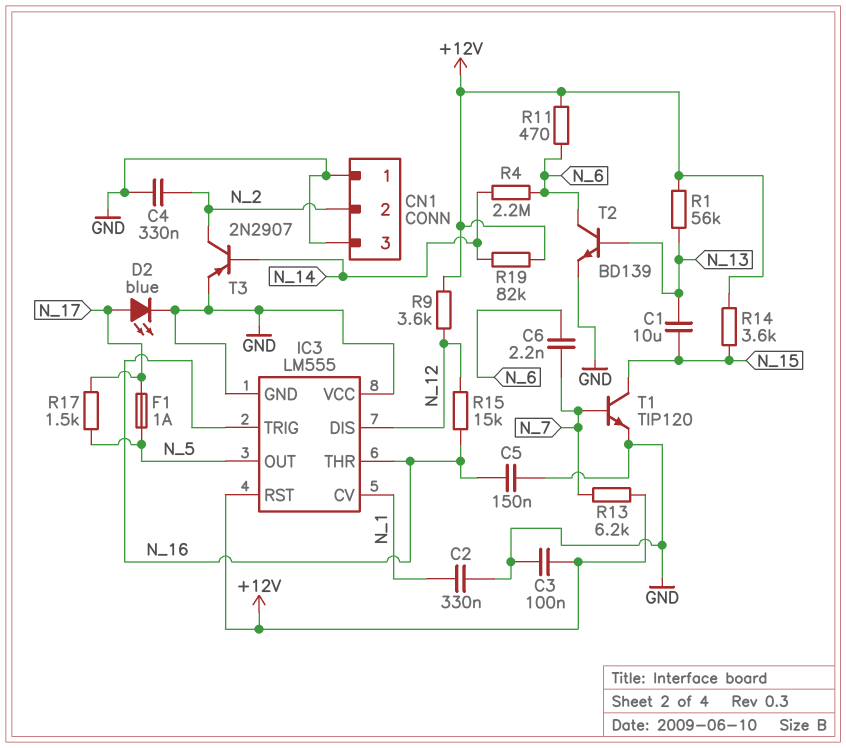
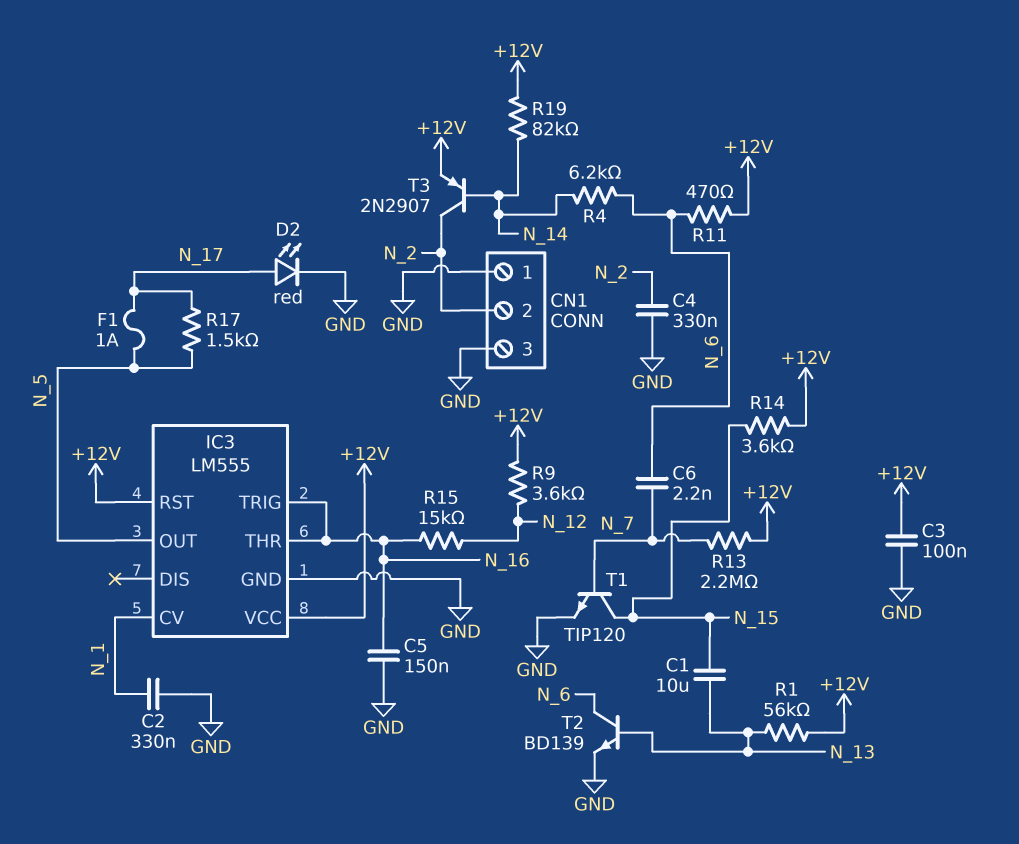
D2: LED blue (A N_17, K GND) -> LED red (A N_17, K GND)
IC3 pin DIS: N_12 -> none
IC3 pin VCC: GND -> +12V
R4: 2.2M (N_6, N_14) -> 6.2k (N_6, N_14)
R13: 6.2k (+12V, N_7) -> 2.2M (+12V, N_7)
T3: PNP 2N2907 (B N_14, C N_2, E GND) -> PNP 2N2907 (B N_14, C N_2, E +12V)

